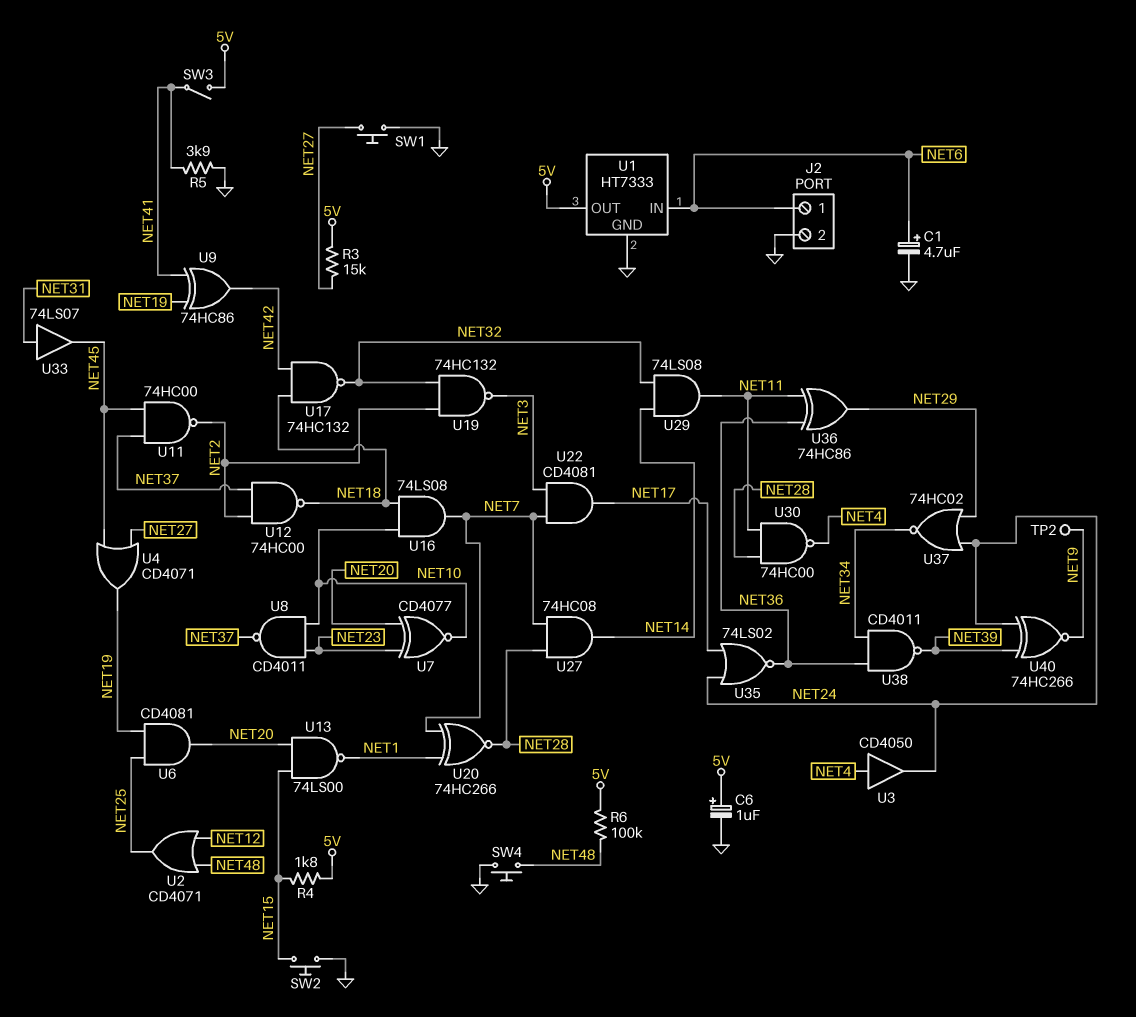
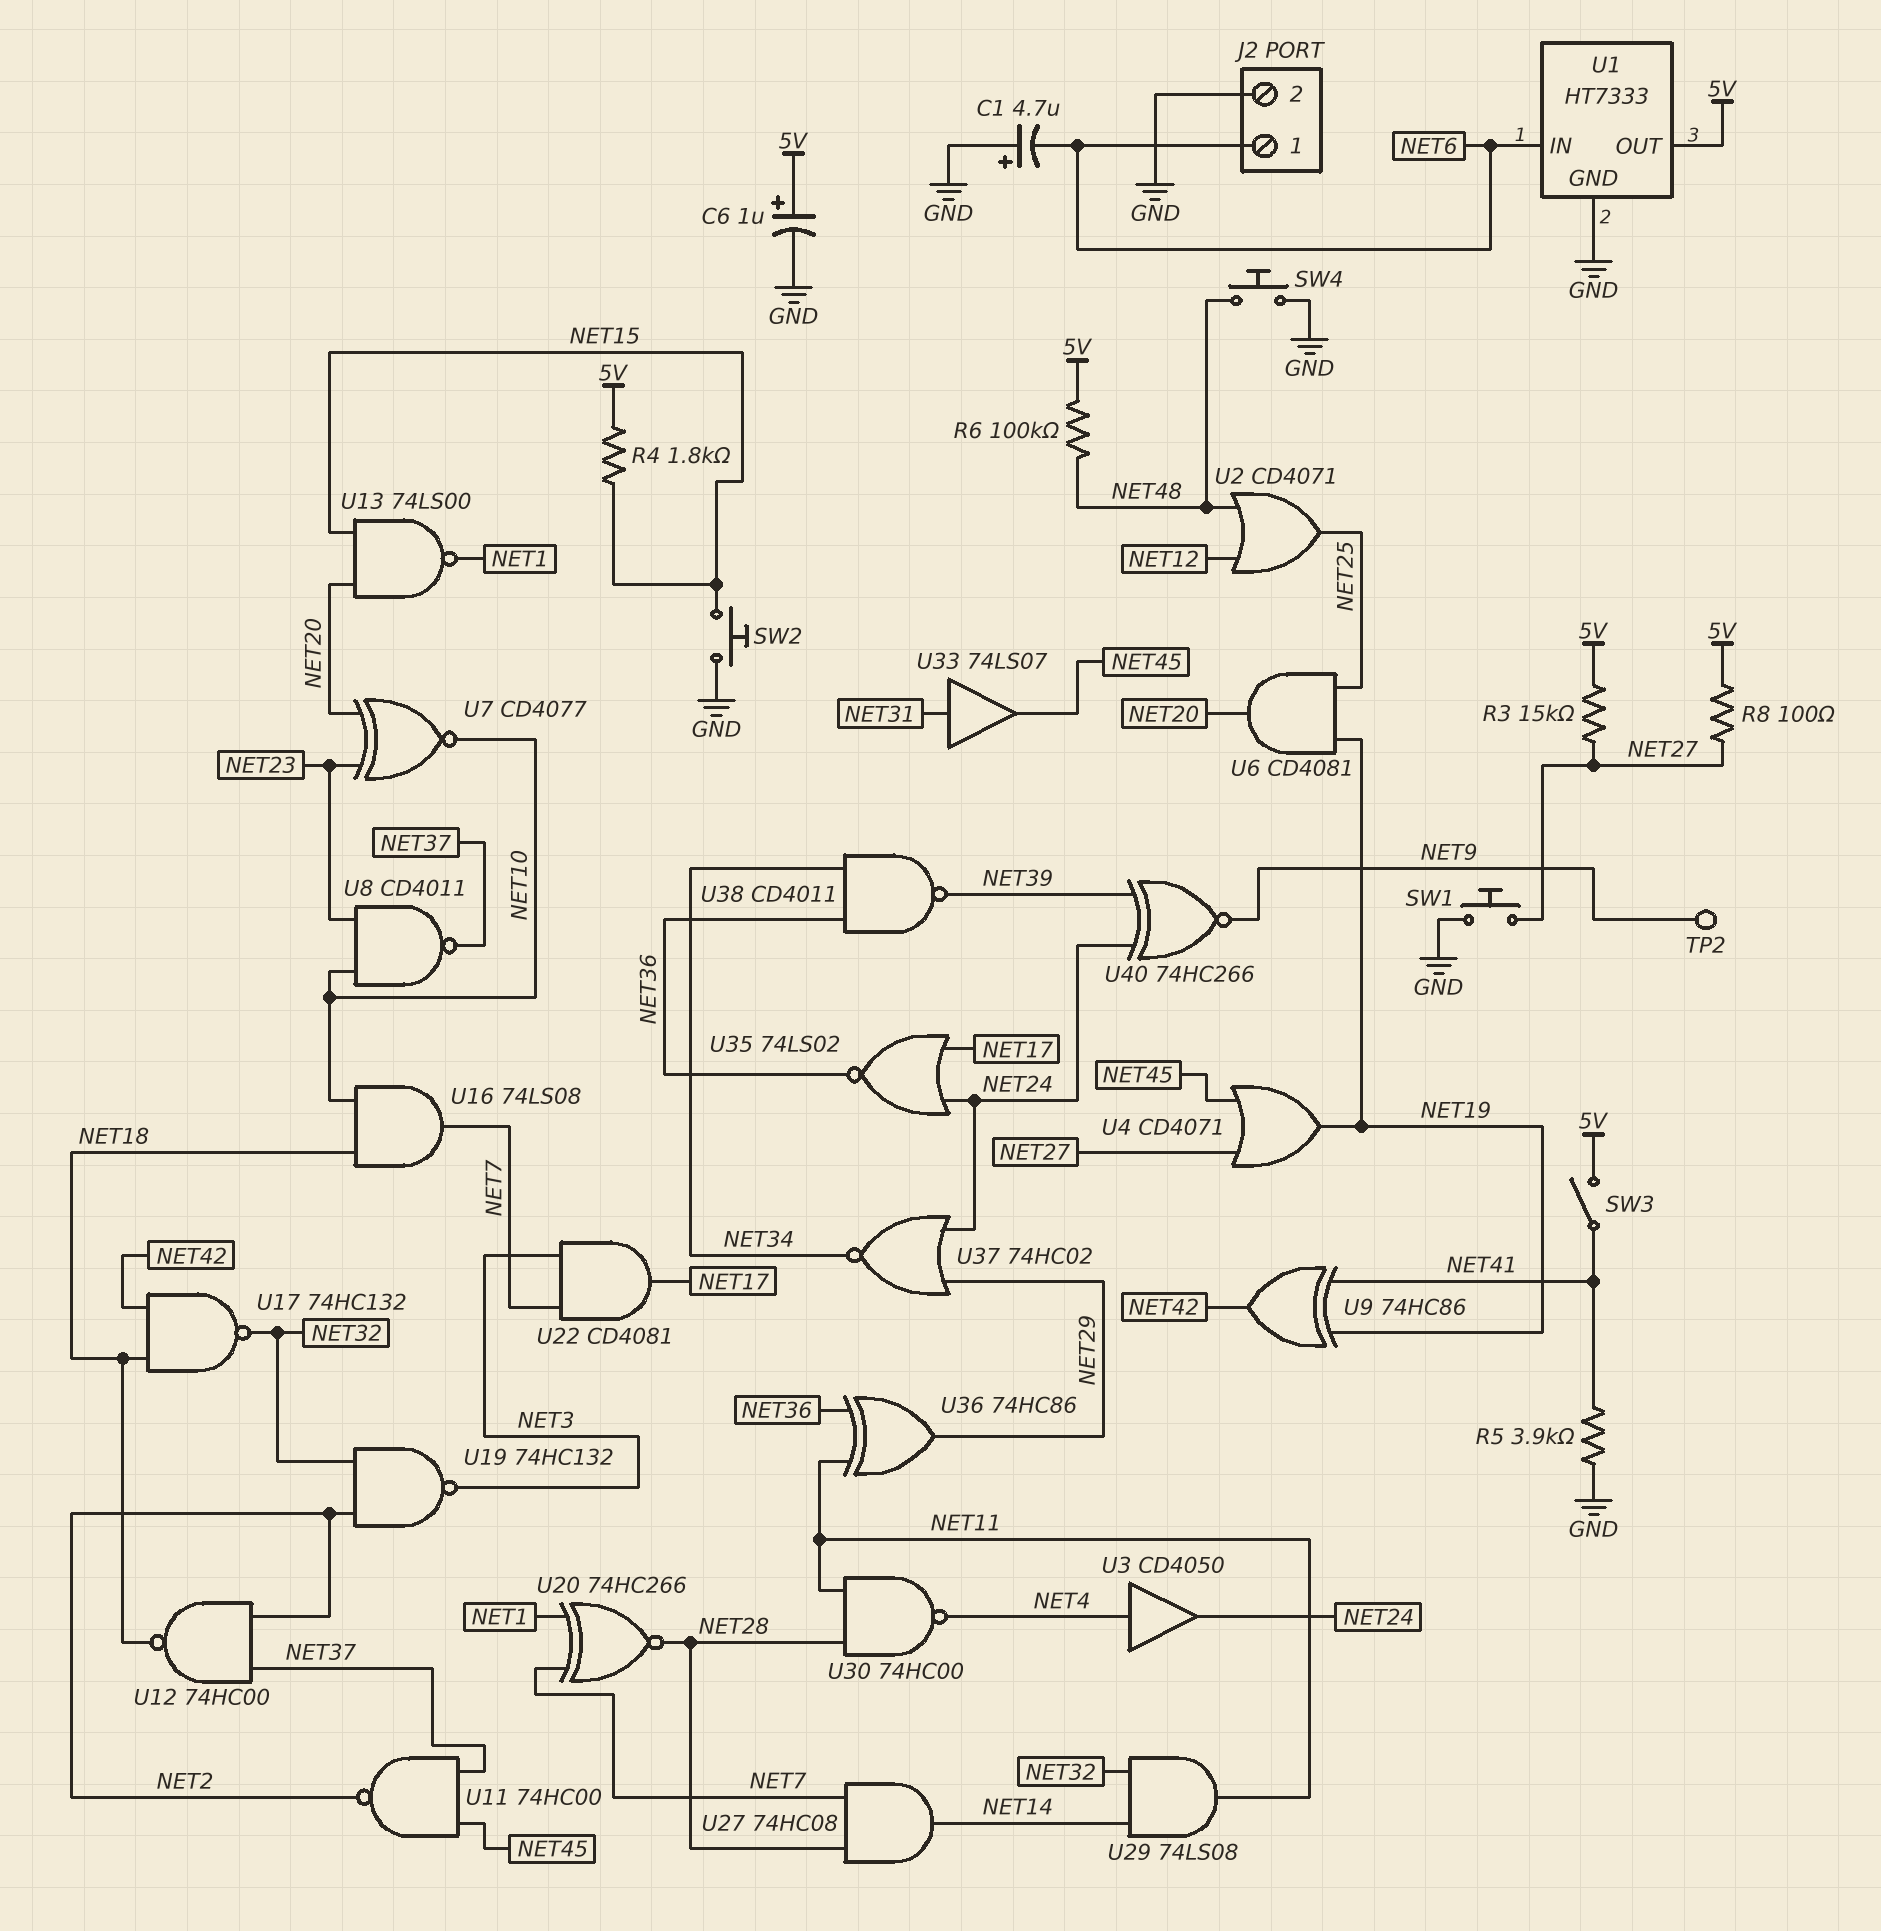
C1: 4.7uF (plus NET6, minus GND) -> 4.7uF (plus GND, minus NET6)
R8: none -> 100 (5V, NET27)

